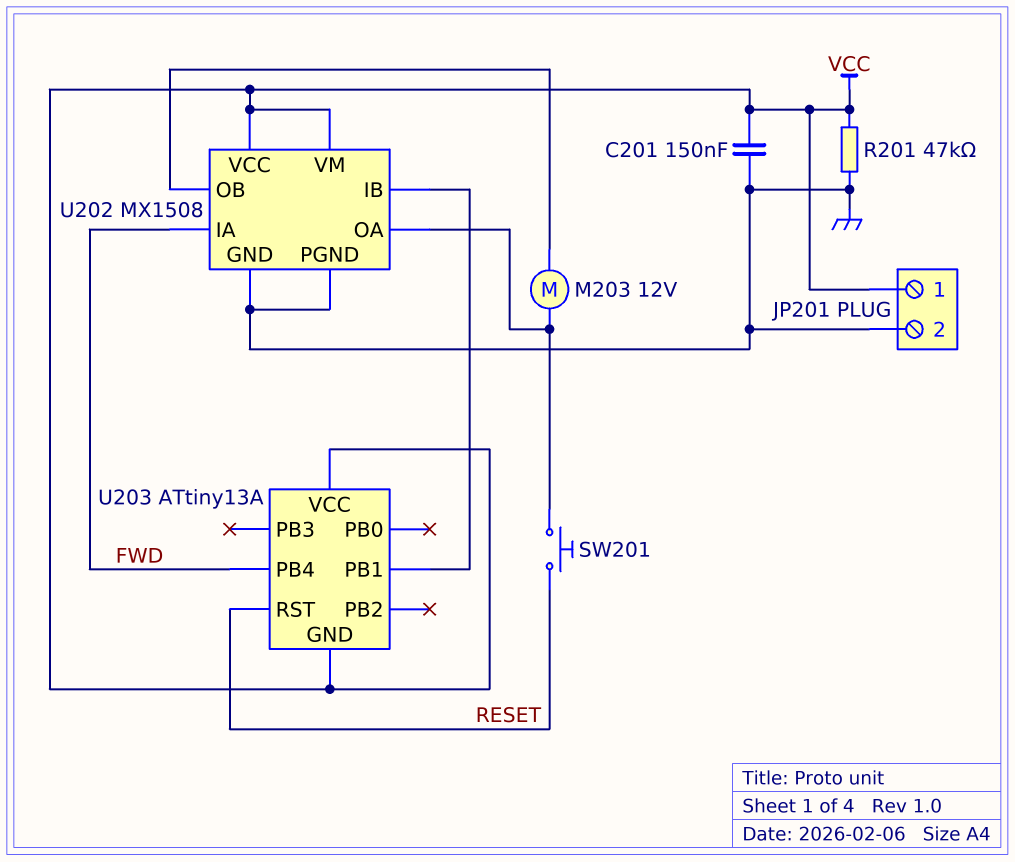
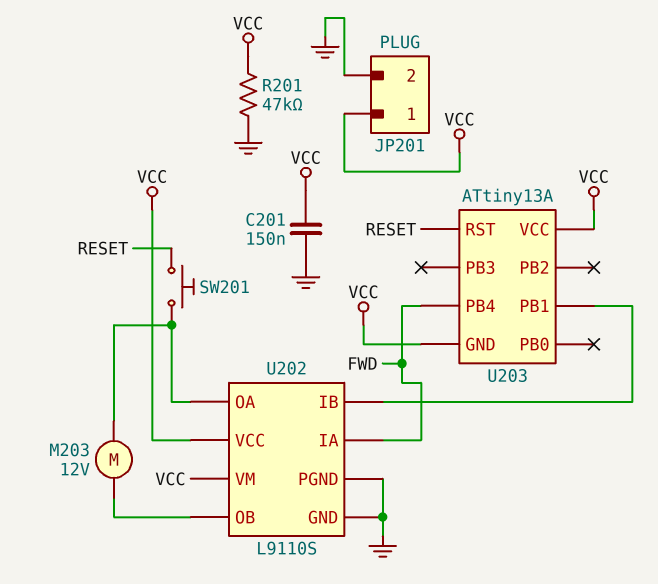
U202: MX1508 -> L9110S

